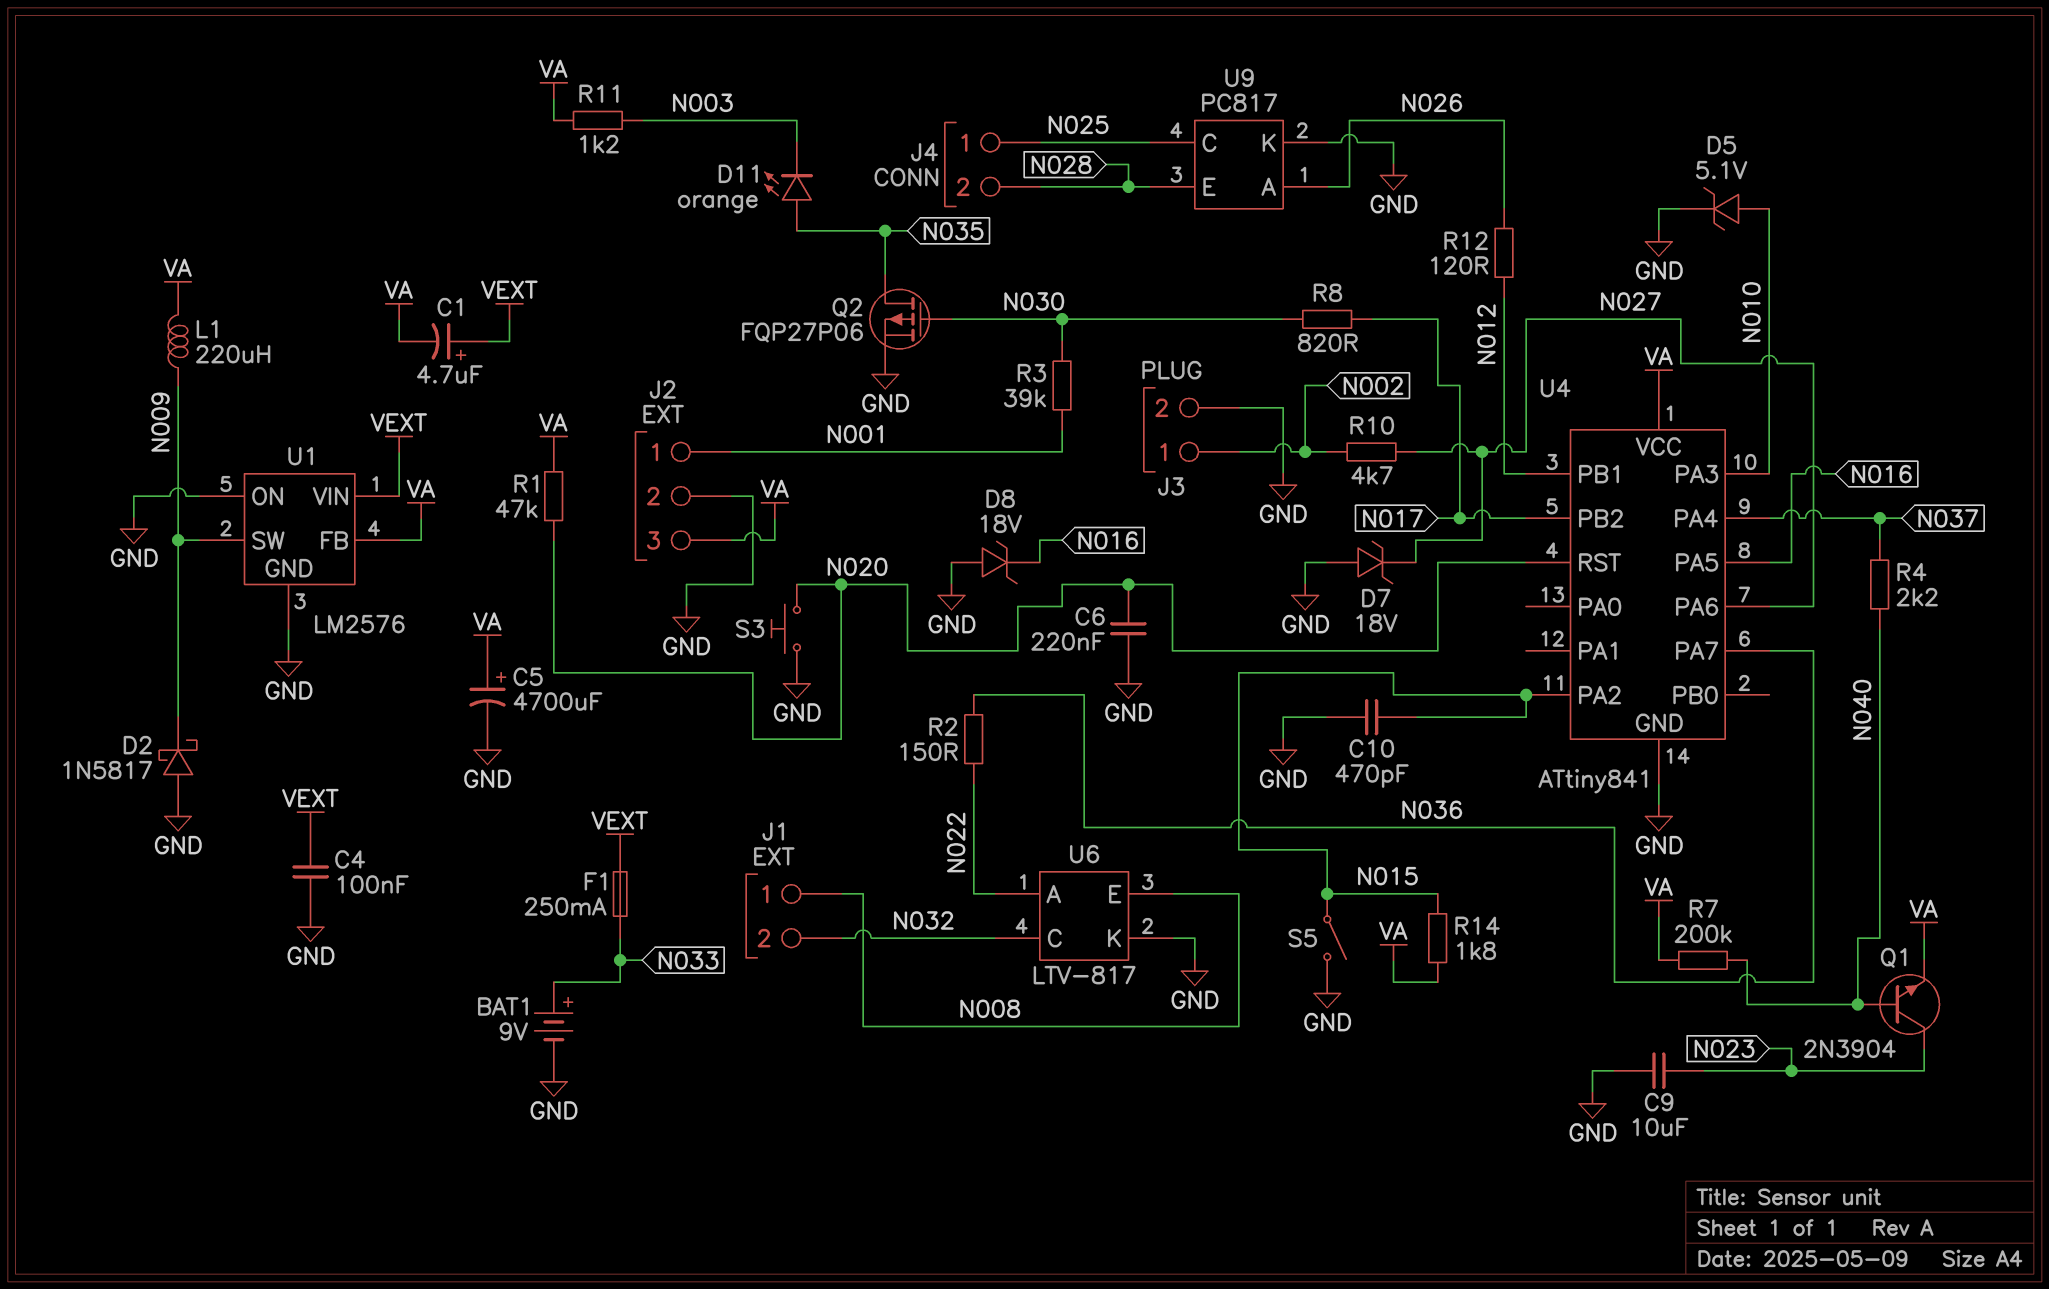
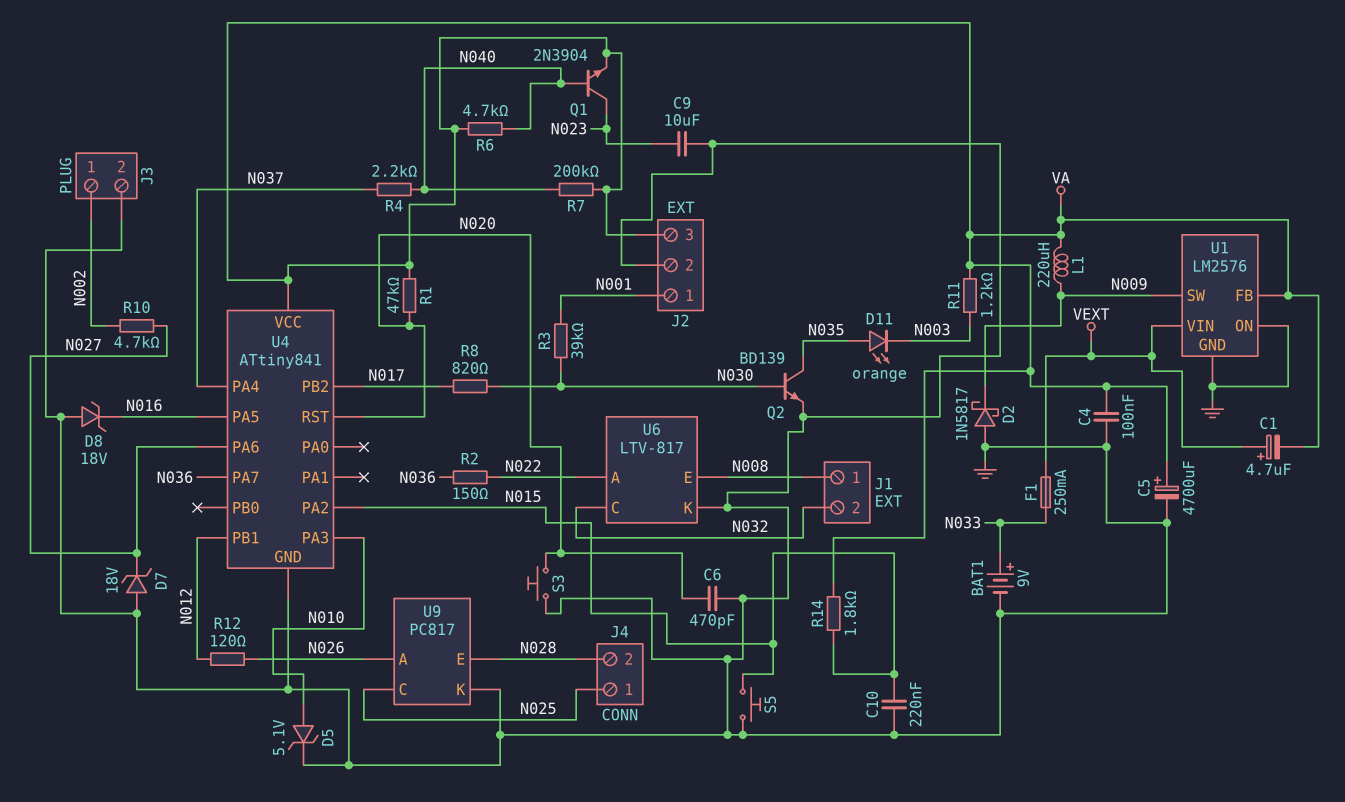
C4: 100nF (GND, VEXT) -> 100nF (GND, VA)
C6: 220nF (GND, N020) -> 470pF (GND, N020)
C10: 470pF (GND, N015) -> 220nF (GND, N015)
Q2: PMOS FQP27P06 (G N030, D N035, S GND) -> NPN BD139 (B N030, C N035, E GND)
R6: none -> 4.7k (N040, VA)
S5: switch (GND, N015) -> button (GND, N015)

